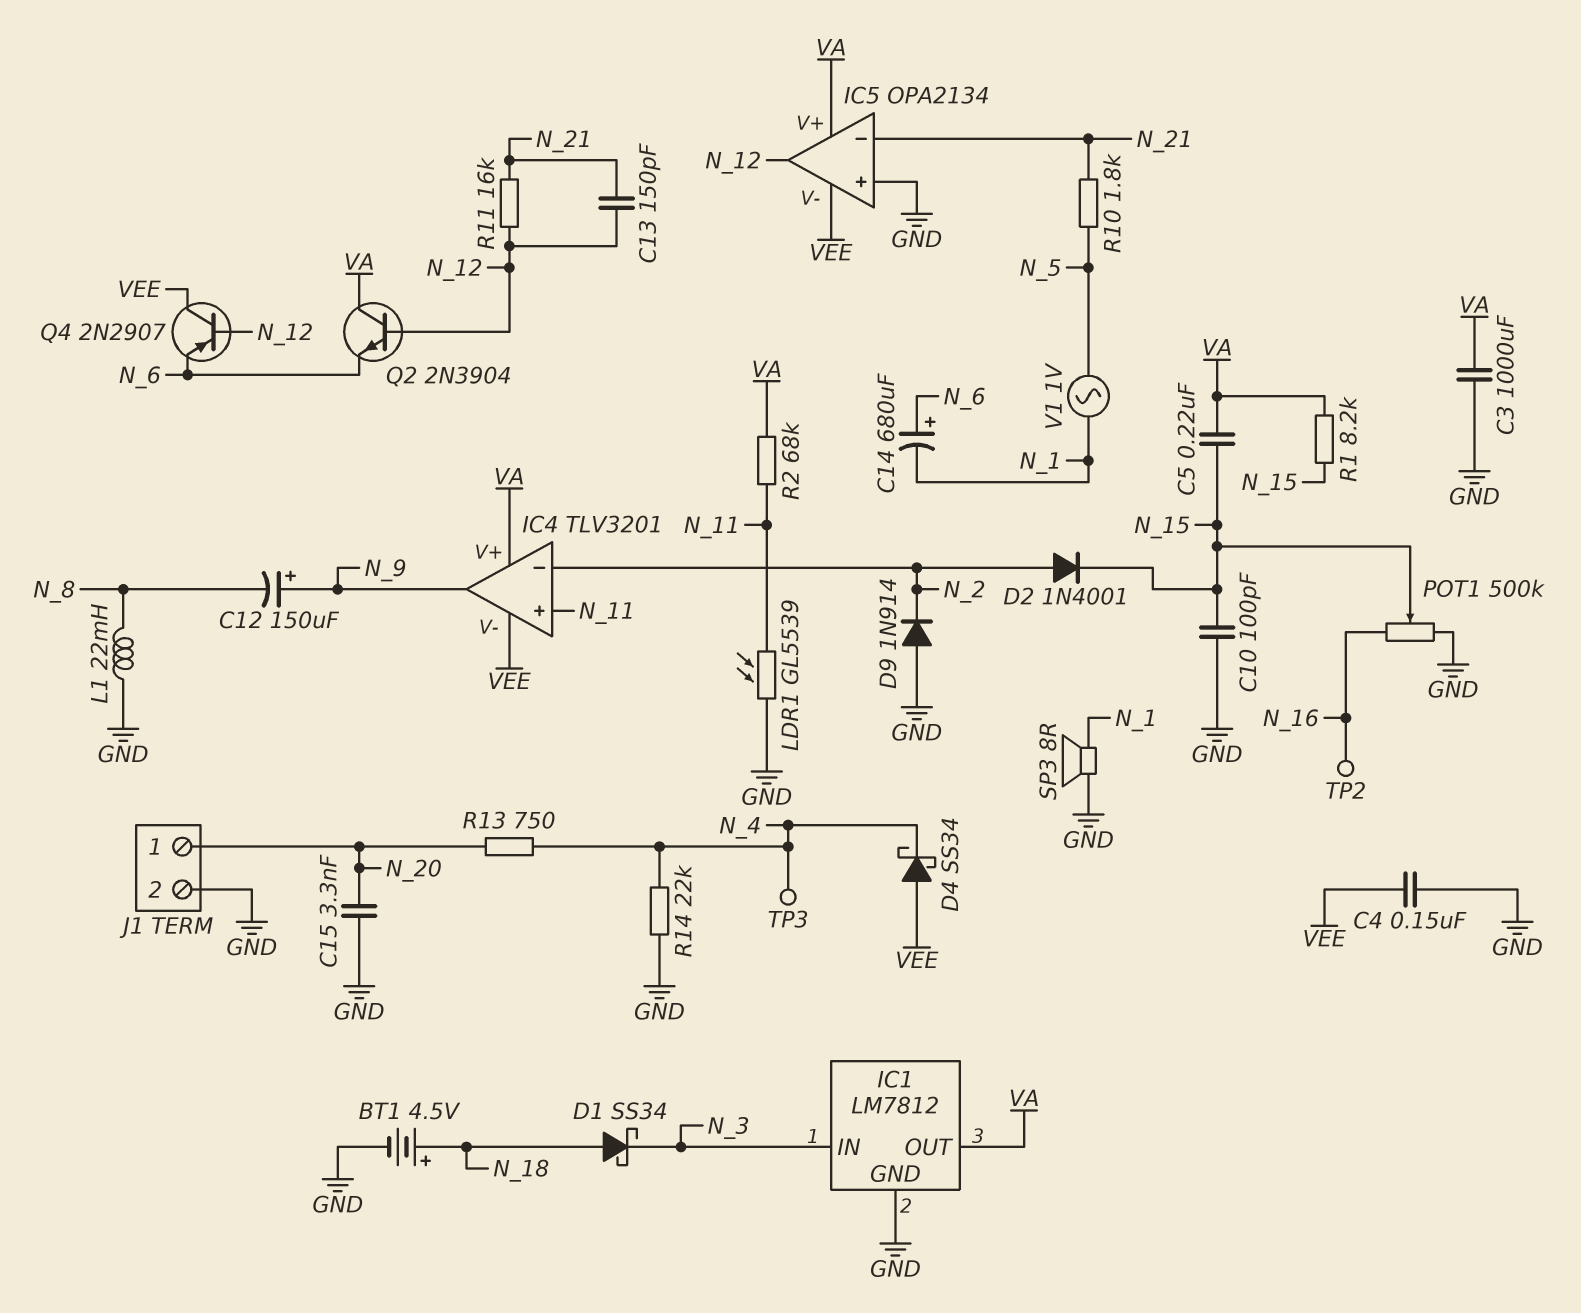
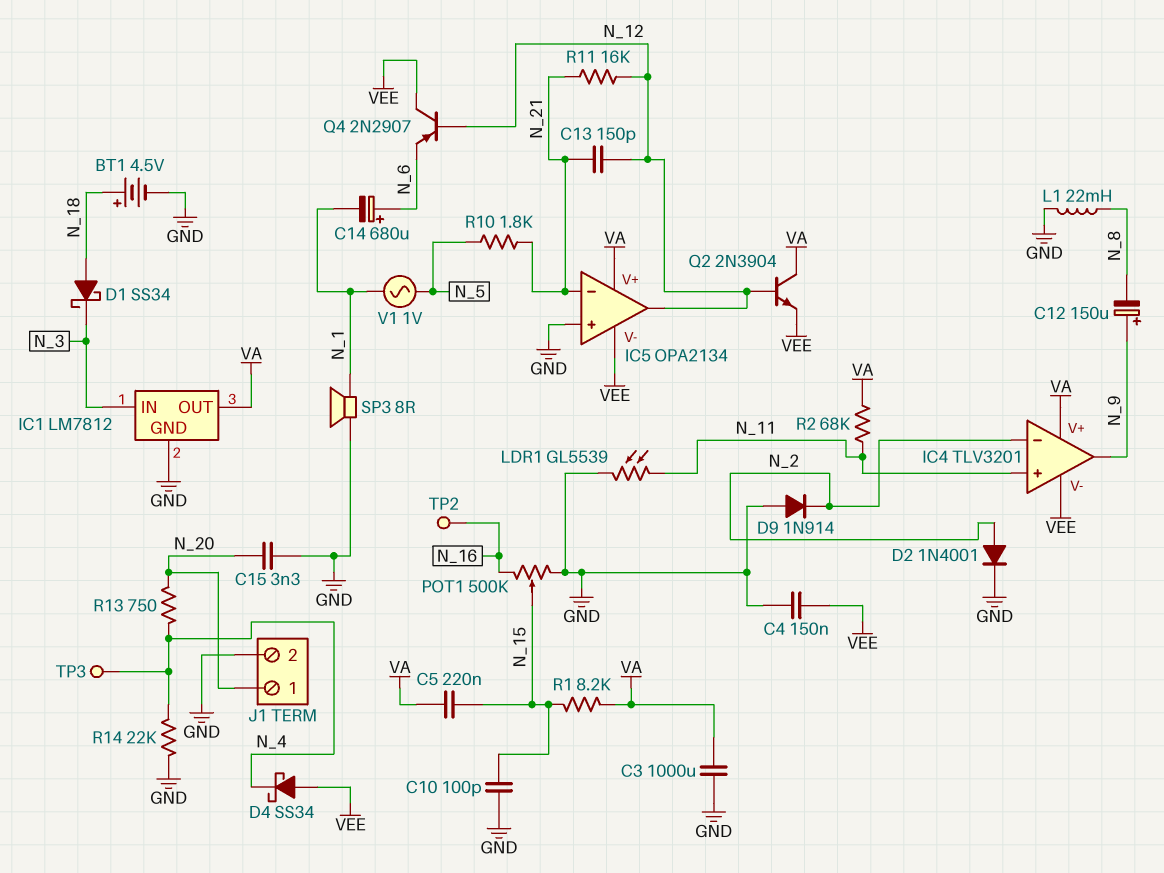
D2: diode 1N4001 (A N_2, K N_15) -> diode 1N4001 (A N_2, K GND)
Q2: NPN 2N3904 (B N_12, C VA, E N_6) -> NPN 2N3904 (B N_12, C VA, E VEE)

